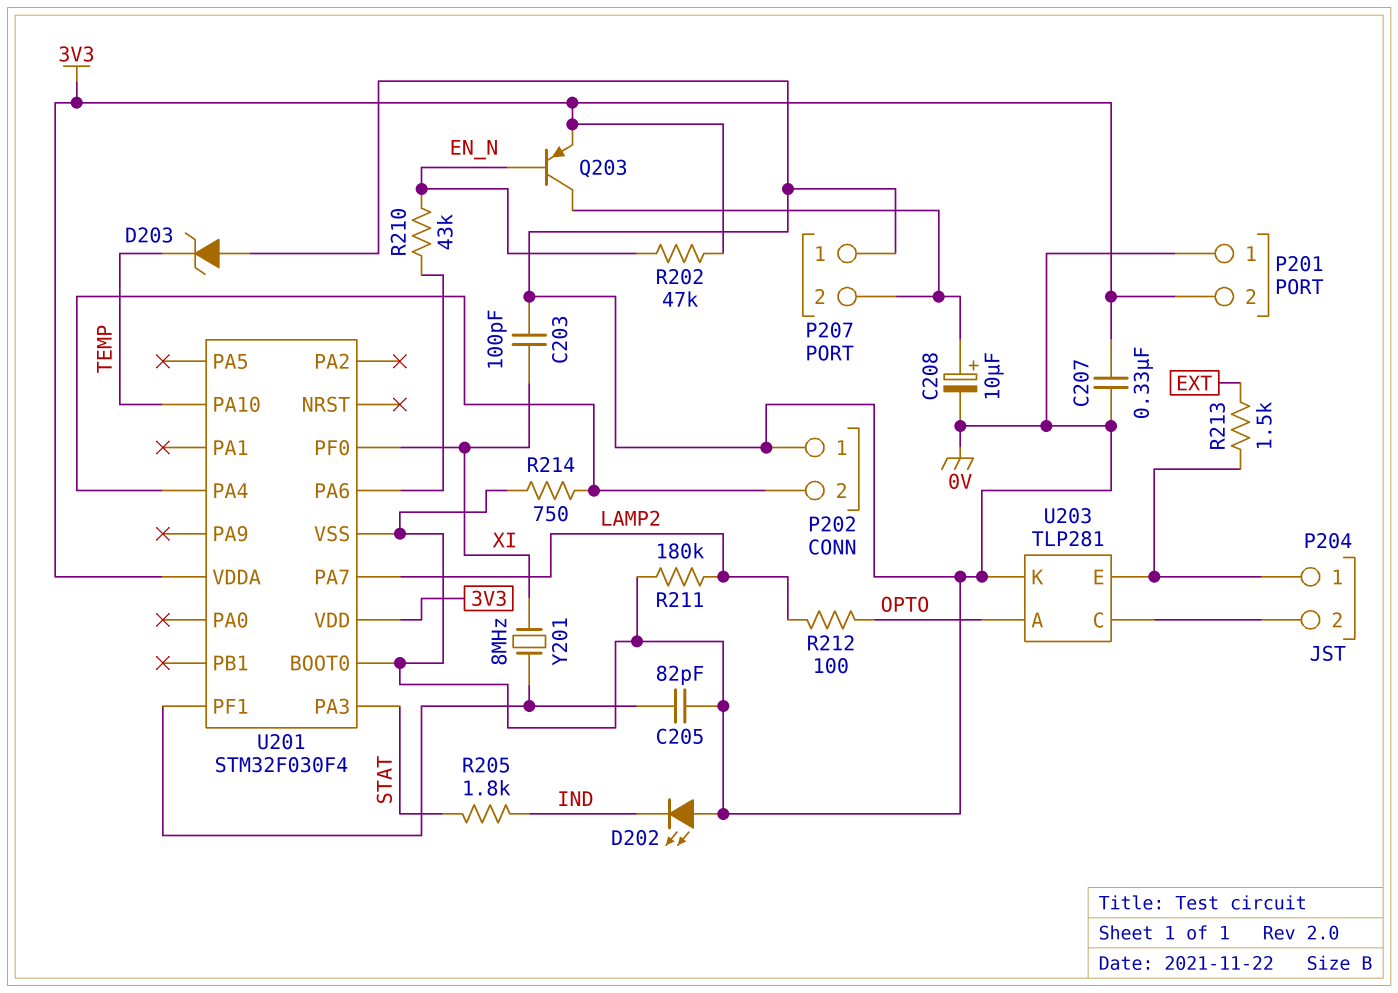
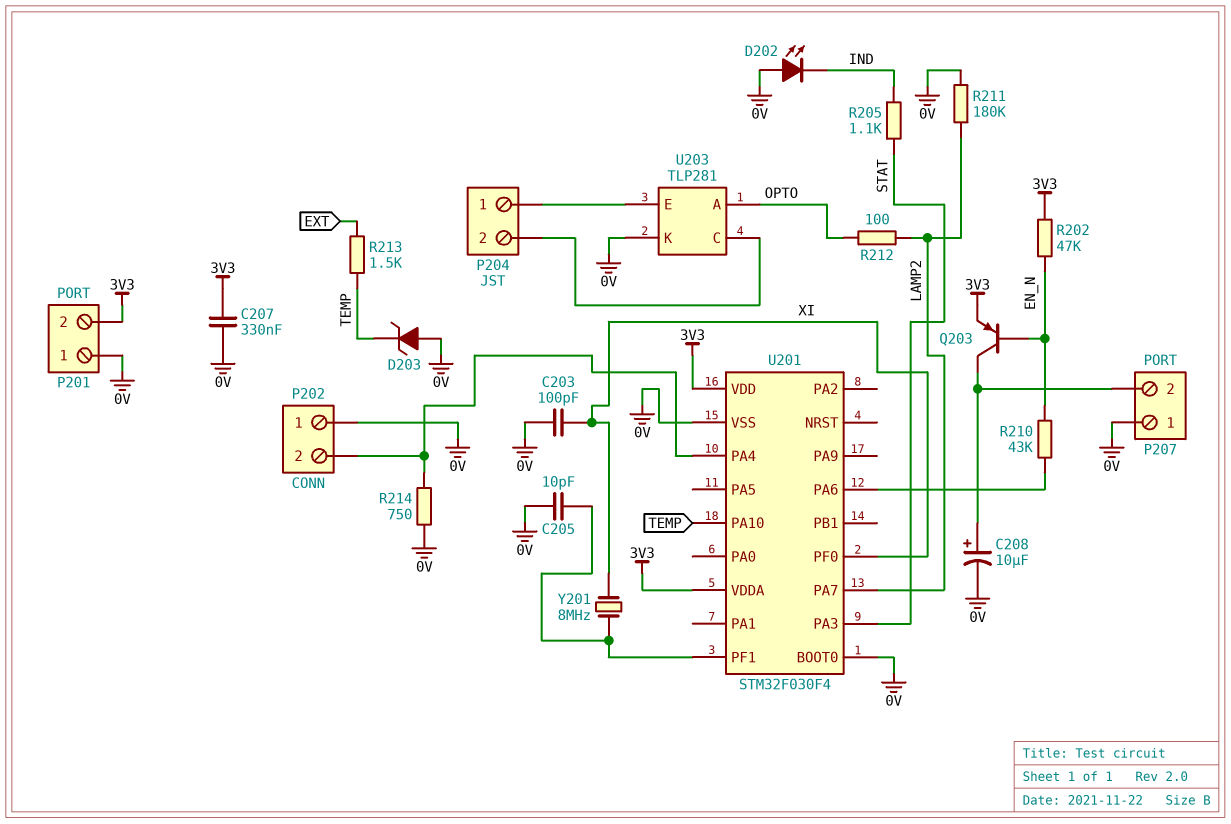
C205: 82pF (0V, U201/PF1) -> 10pF (0V, U201/PF1)
R205: 1.8k (IND, STAT) -> 1.1k (IND, STAT)
R213: 1.5k (EXT, P204/1) -> 1.5k (EXT, TEMP)

